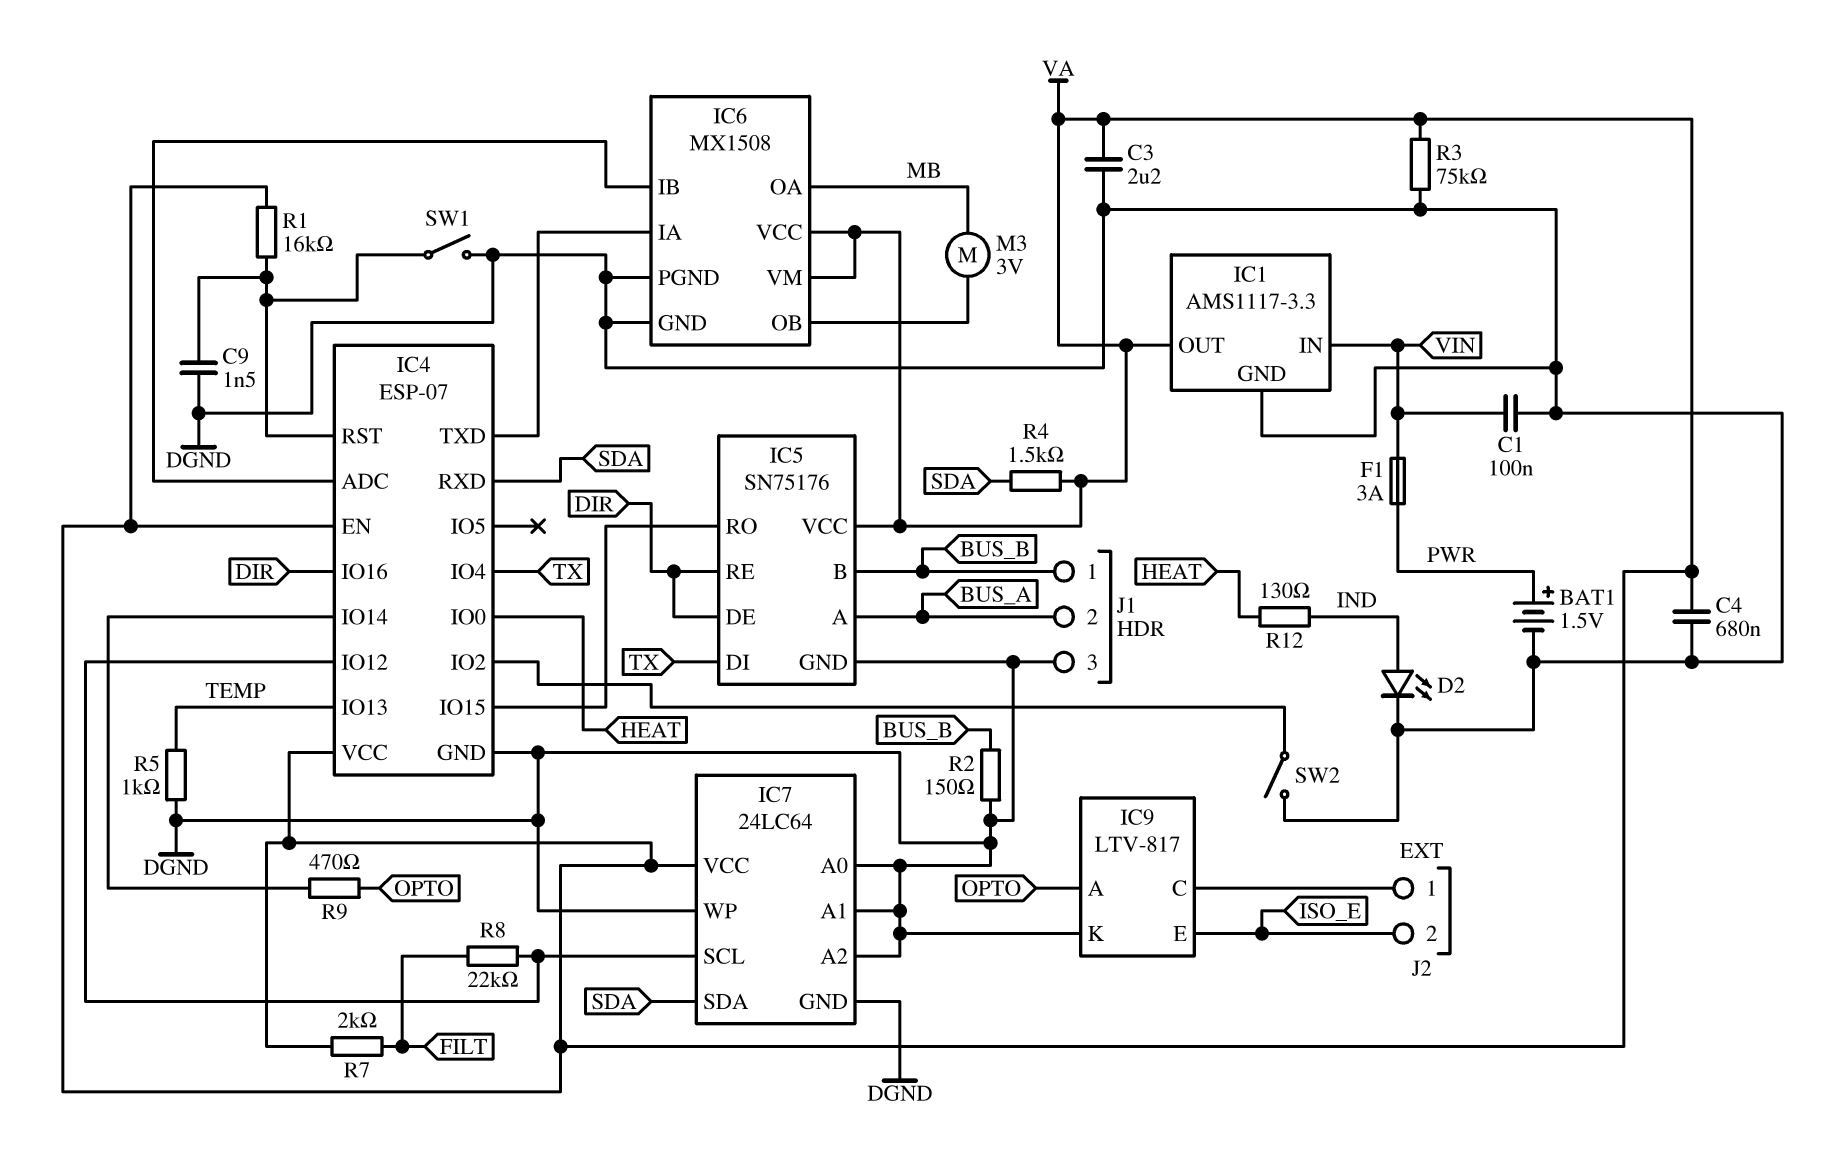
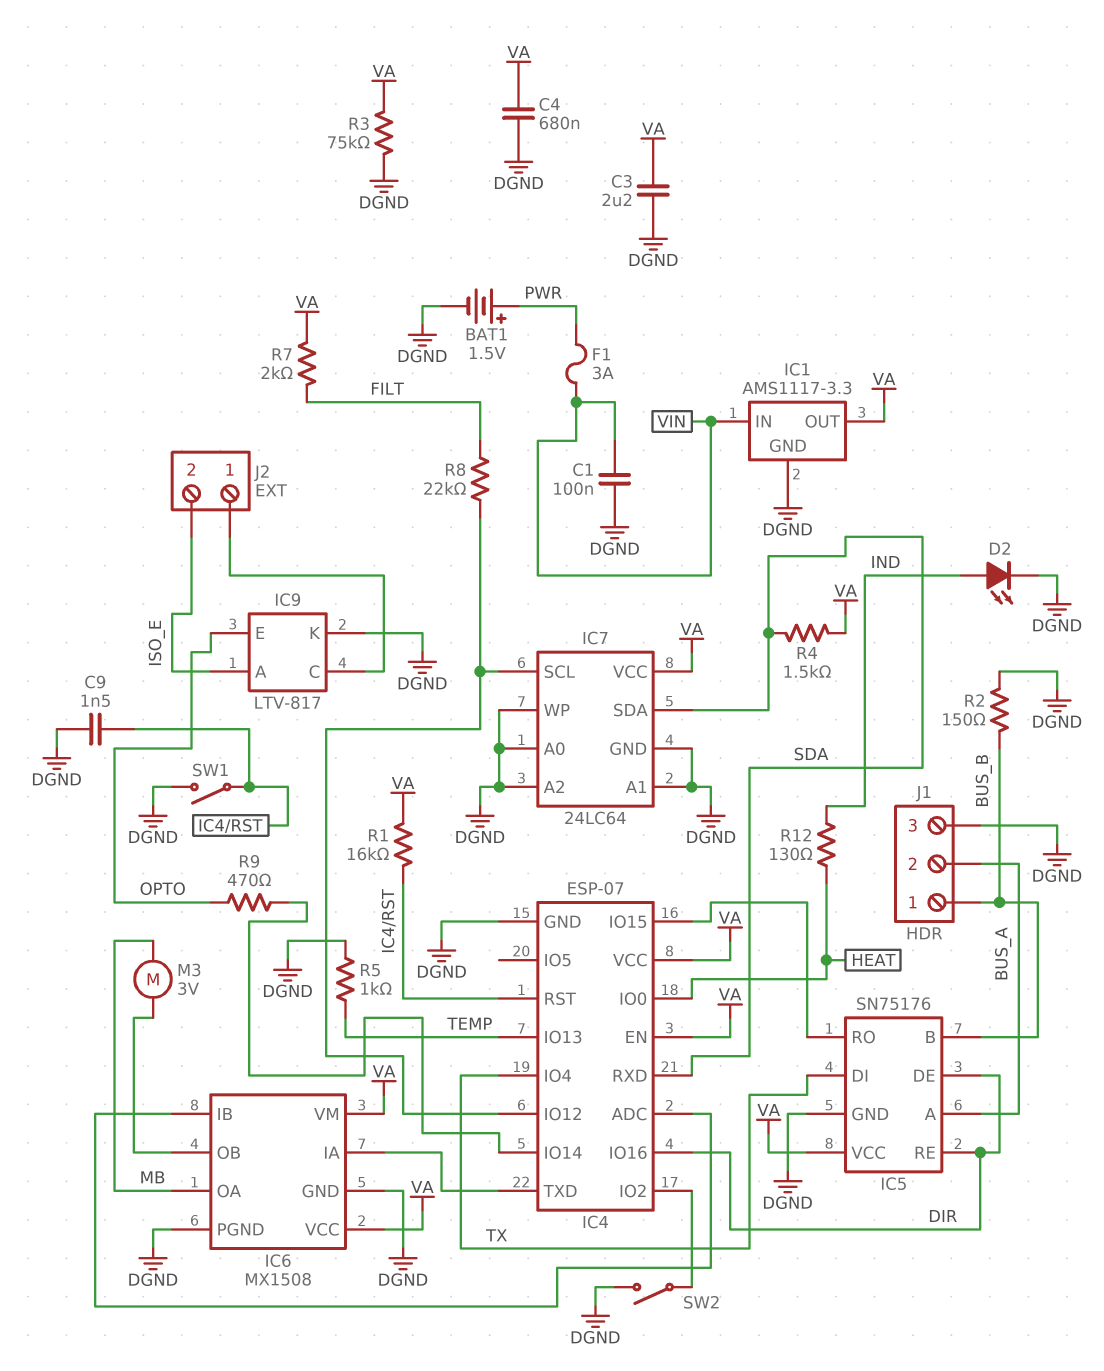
IC9 pin A: OPTO -> ISO_E
IC9 pin E: ISO_E -> OPTO

